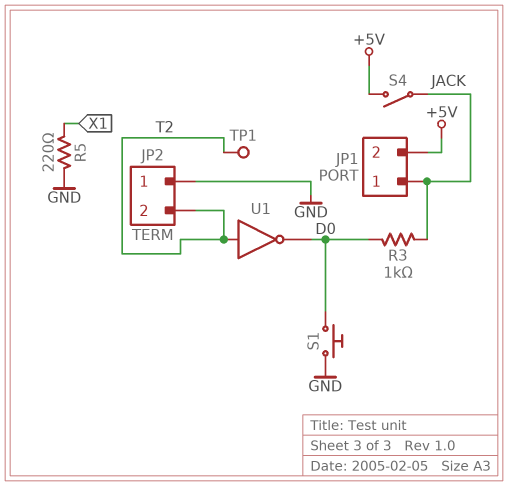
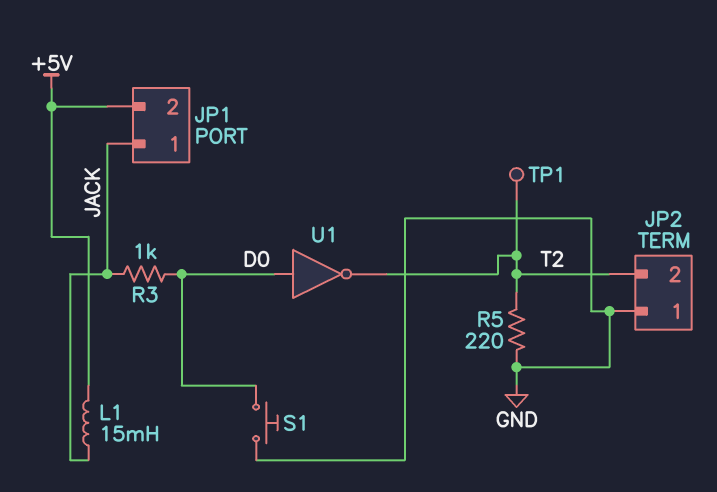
L1: none -> 15mH (+5V, JACK)
R5: 220 (GND, X1) -> 220 (GND, T2)
S4: switch (+5V, JACK) -> none
U1: NOT (in T2, out D0) -> NOT (in D0, out T2)

